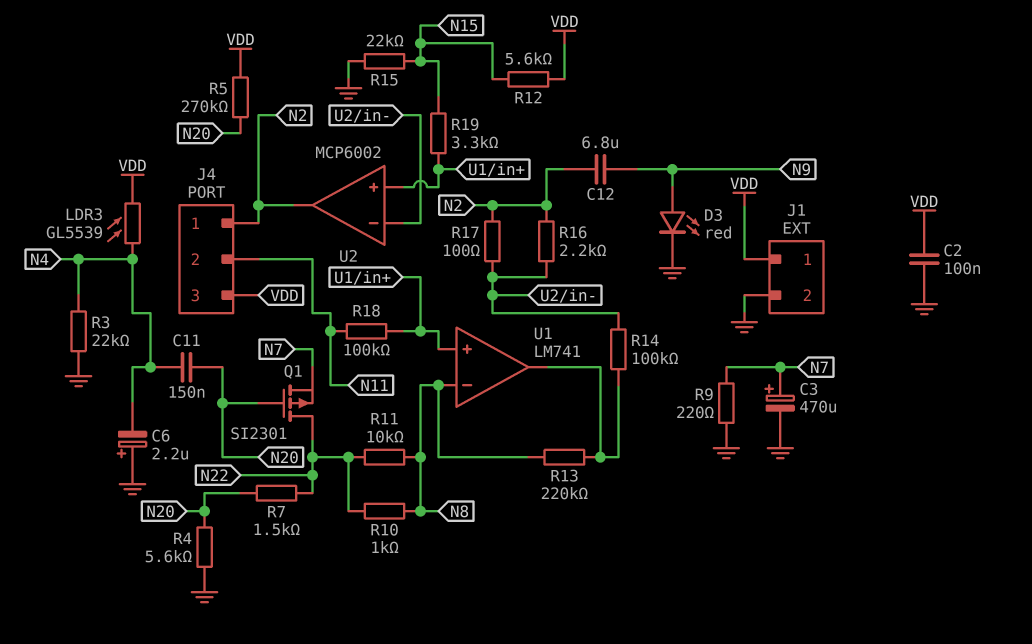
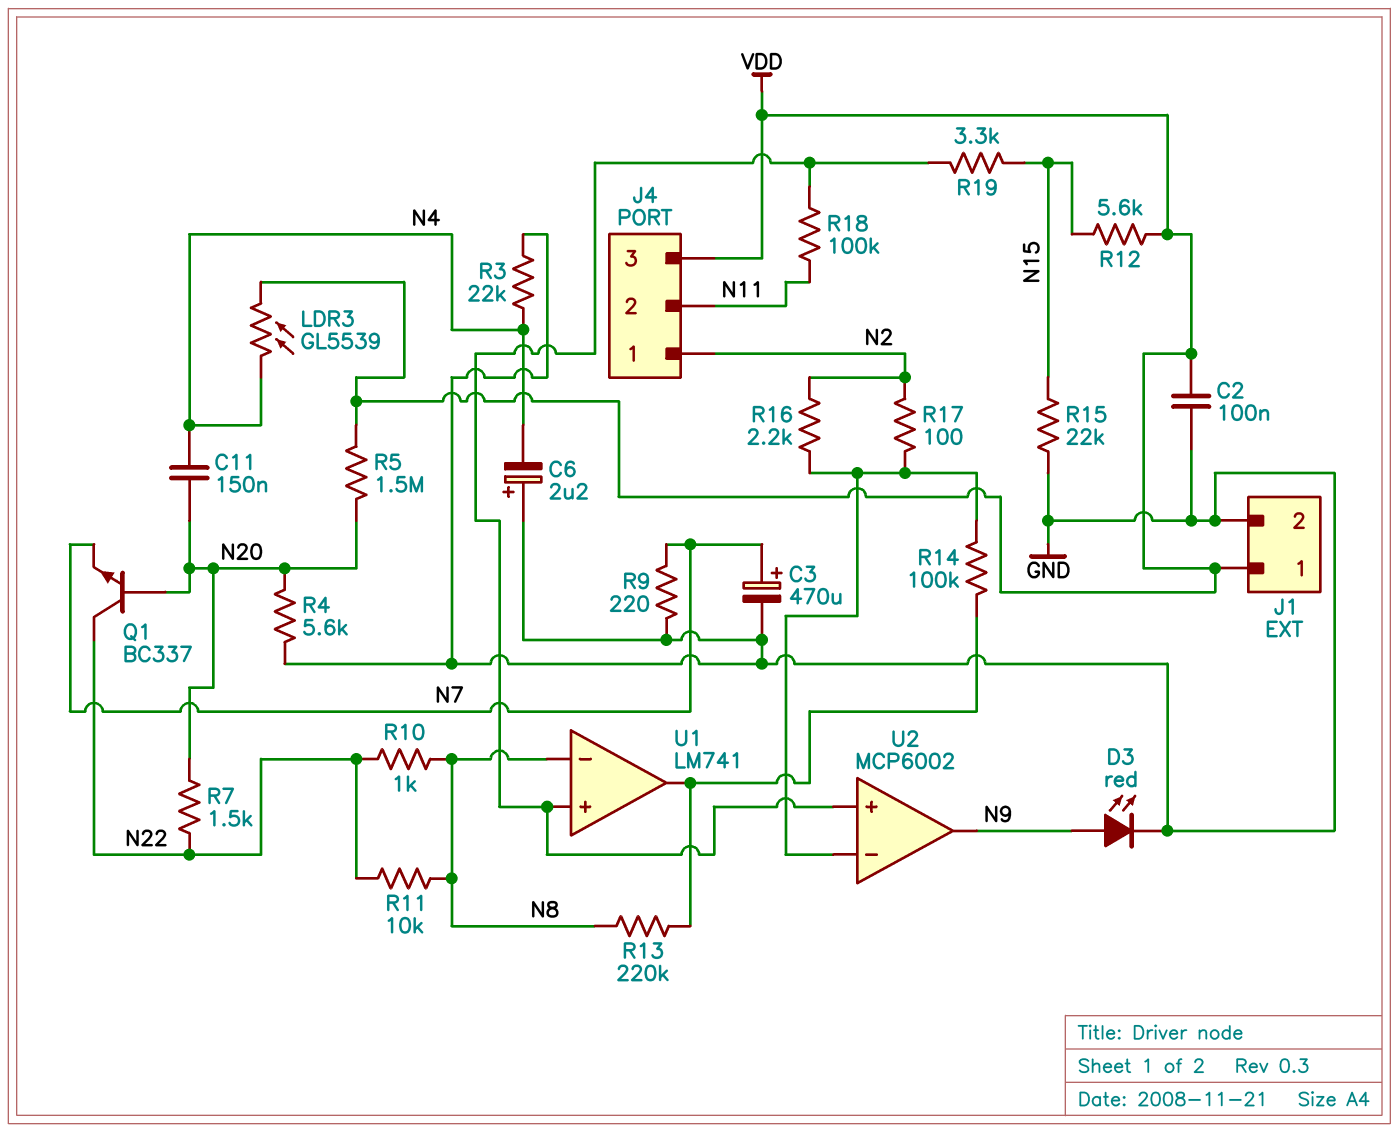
C12: 6.8uF (N2, N9) -> none
Q1: PMOS SI2301 (G N20, D N22, S N7) -> NPN BC337 (B N20, C N22, E N7)
R5: 270k (N20, VDD) -> 1.5M (N20, VDD)
U2 pin out: N2 -> N9

